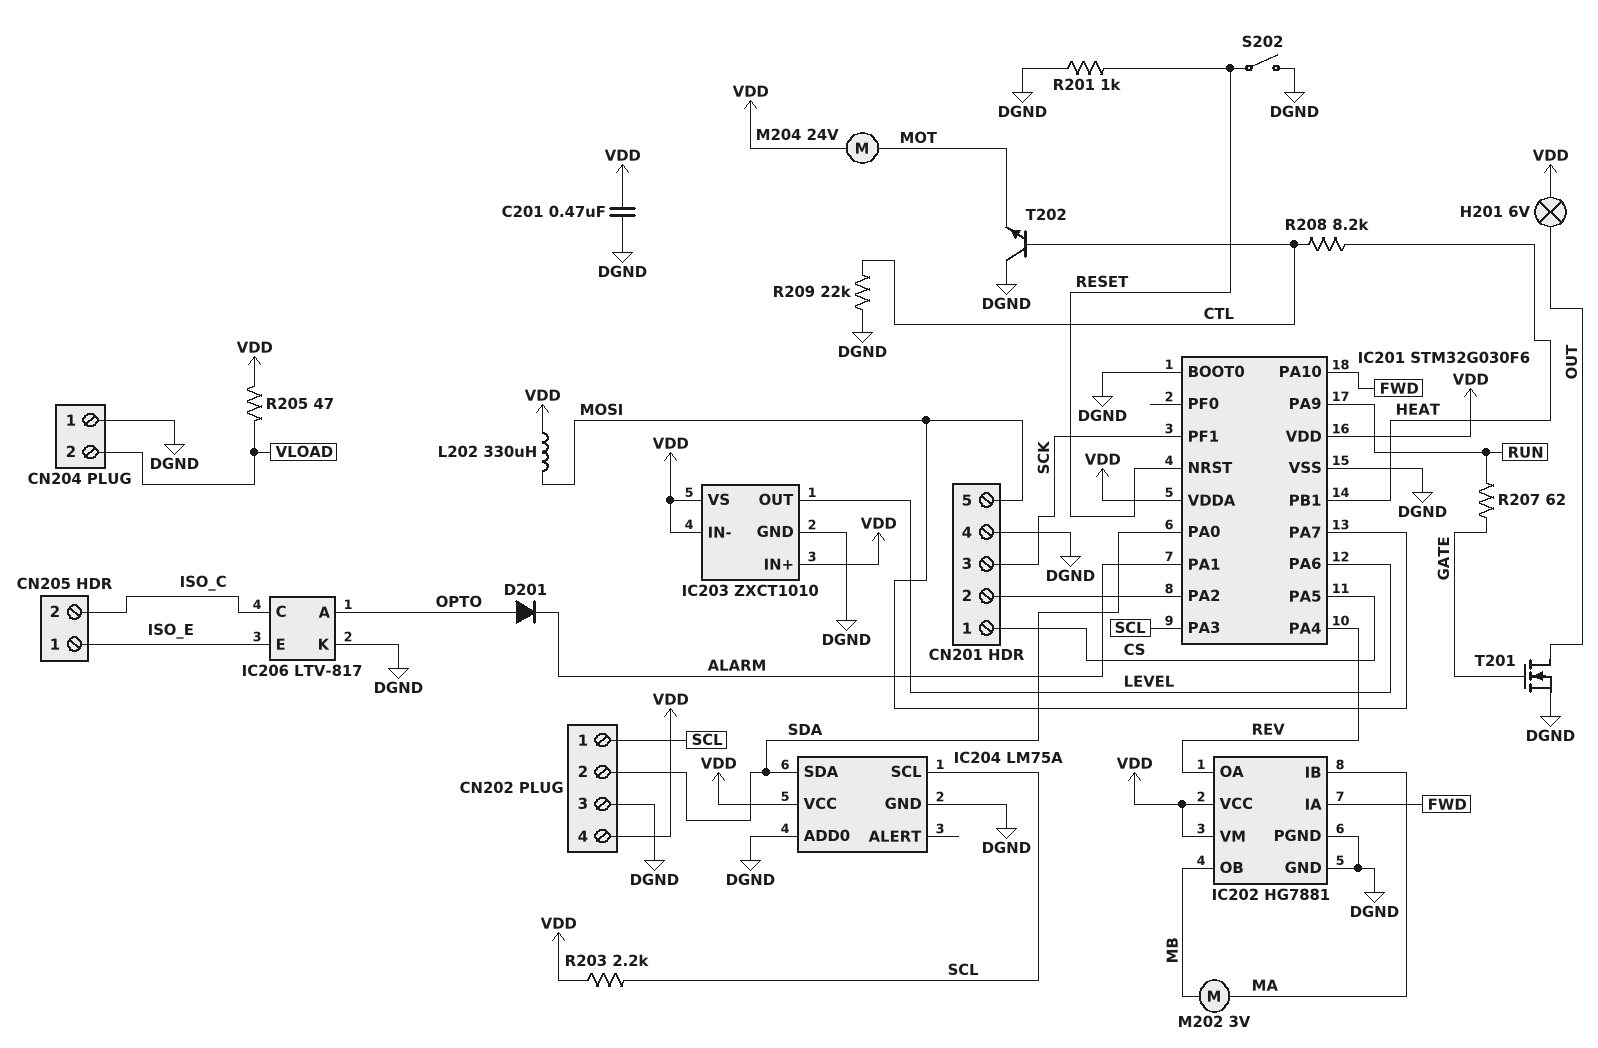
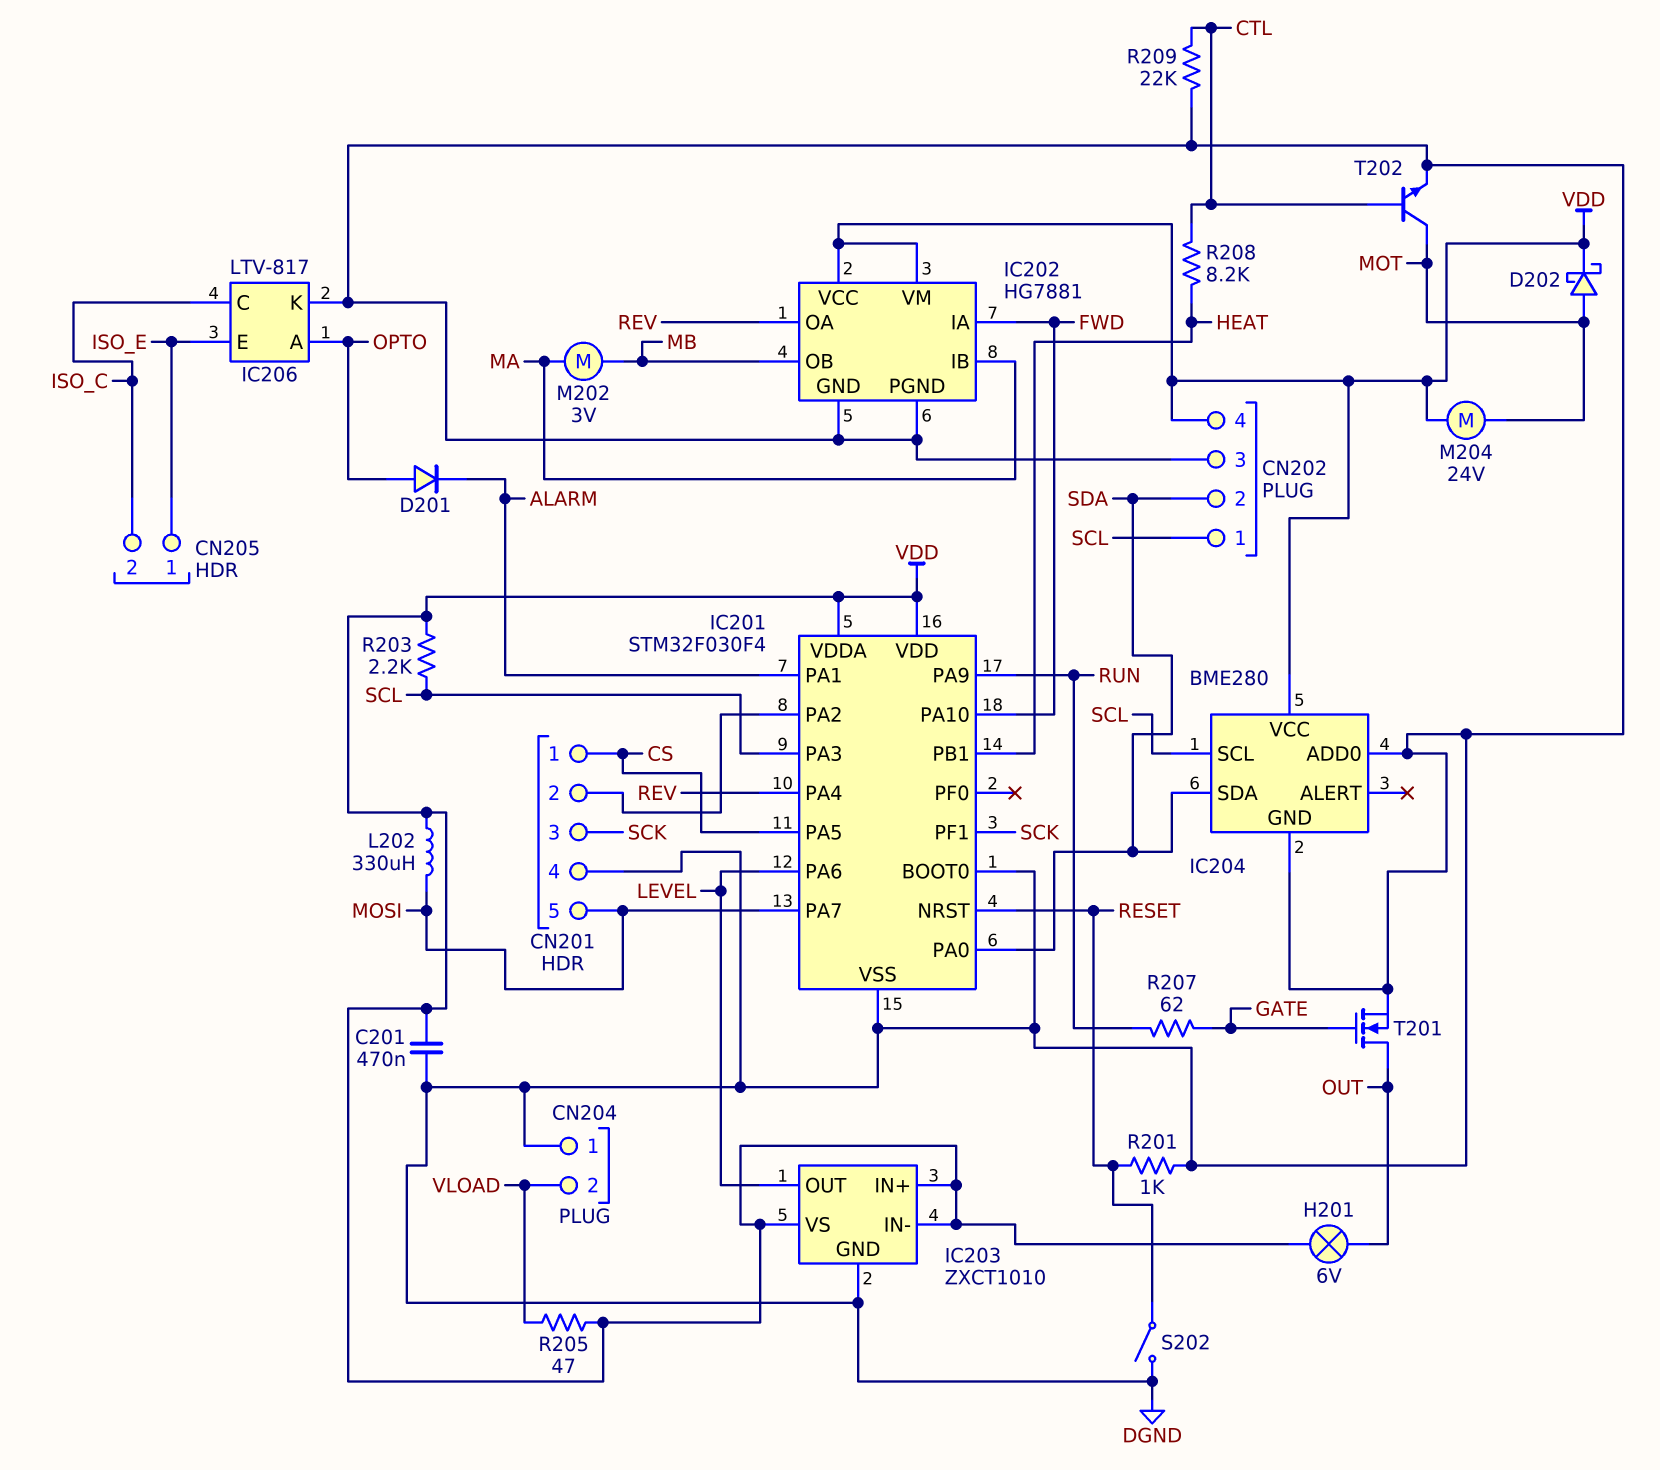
D202: none -> schottky (A MOT, K VDD)
IC201: STM32G030F6 -> STM32F030F4
IC204: LM75A -> BME280
T202: NPN (B CTL, C DGND, E MOT) -> NPN (B CTL, C MOT, E DGND)

